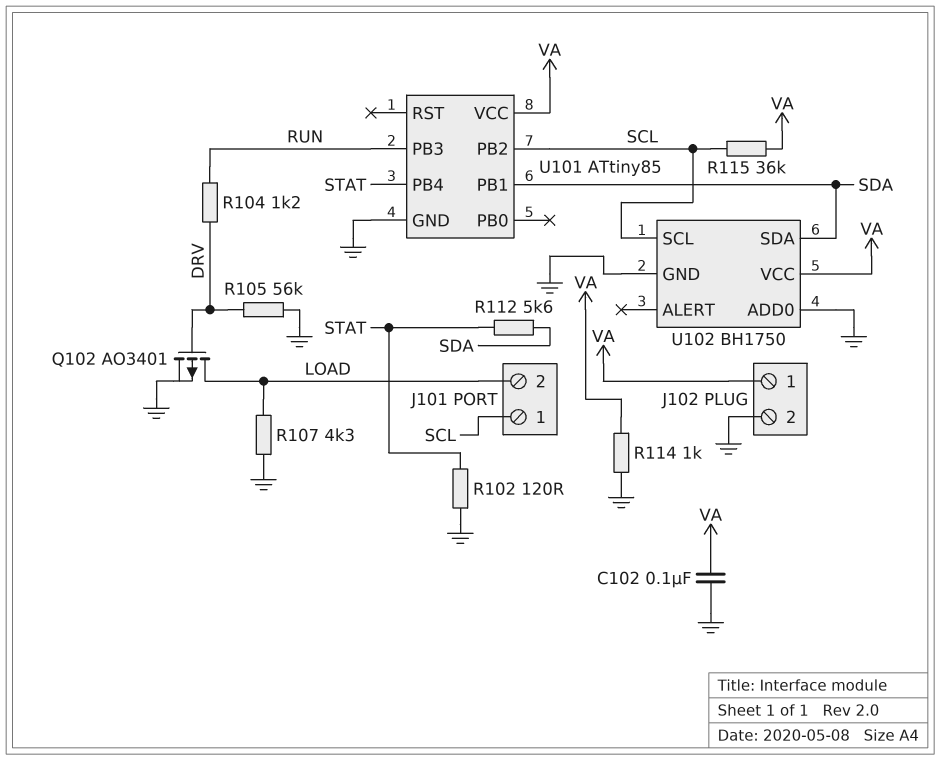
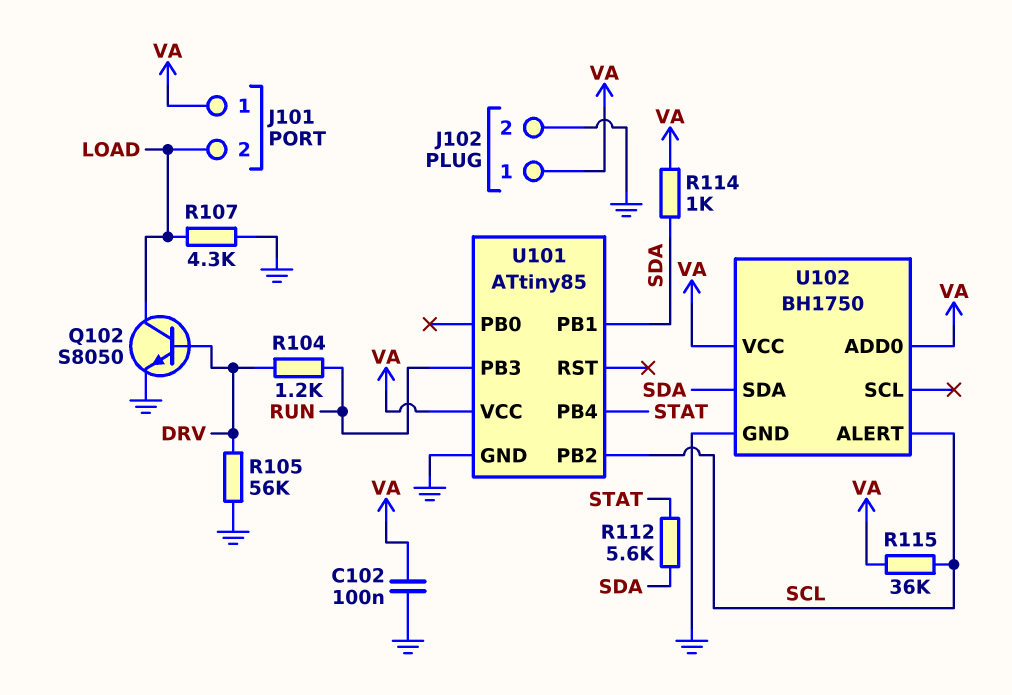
J101 pin 1: SCL -> VA
Q102: PMOS AO3401 (G DRV, D LOAD, S GND) -> NPN S8050 (B DRV, C LOAD, E GND)
R102: 120 (GND, STAT) -> none
R114: 1k (GND, VA) -> 1k (SDA, VA)
U102 pin ADD0: GND -> VA
U102 pin ALERT: none -> SCL
U102 pin SCL: SCL -> none

